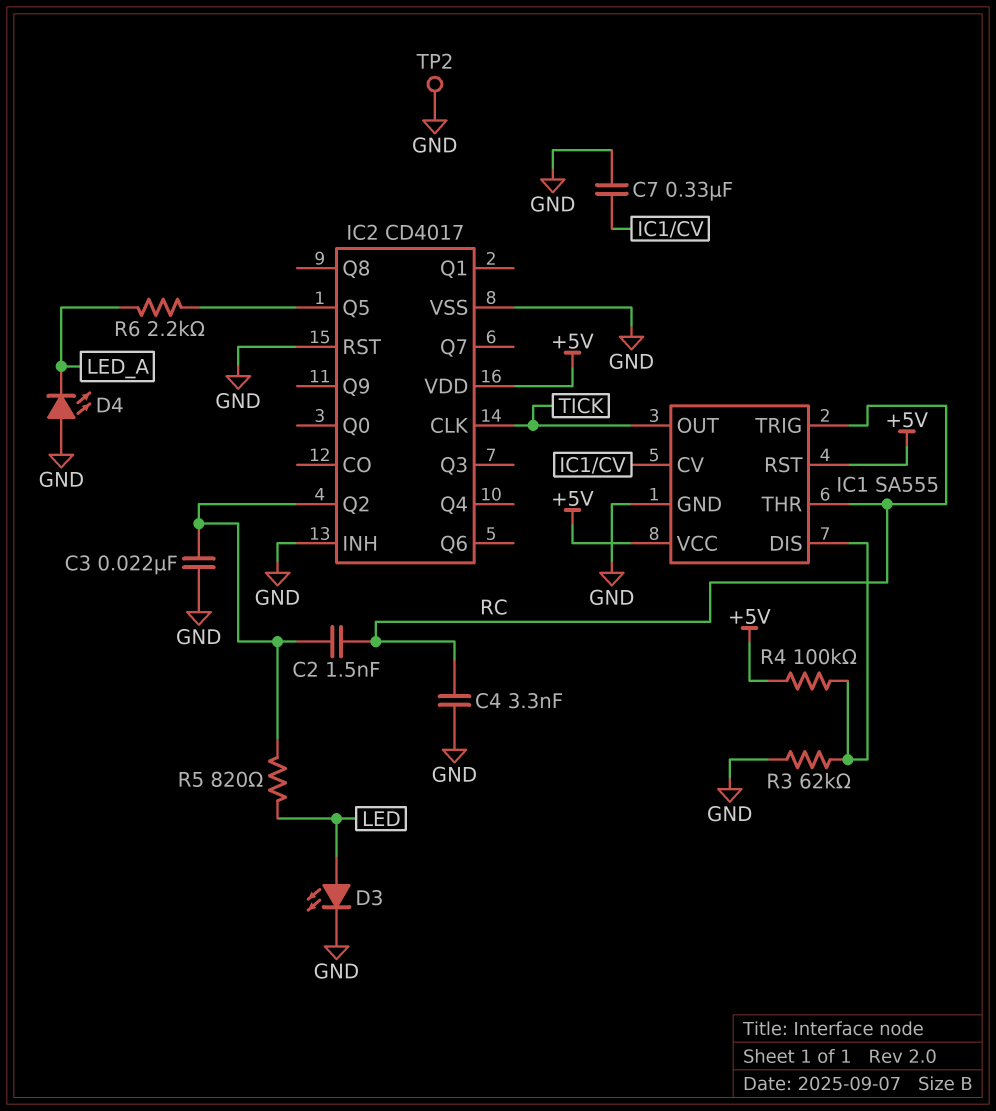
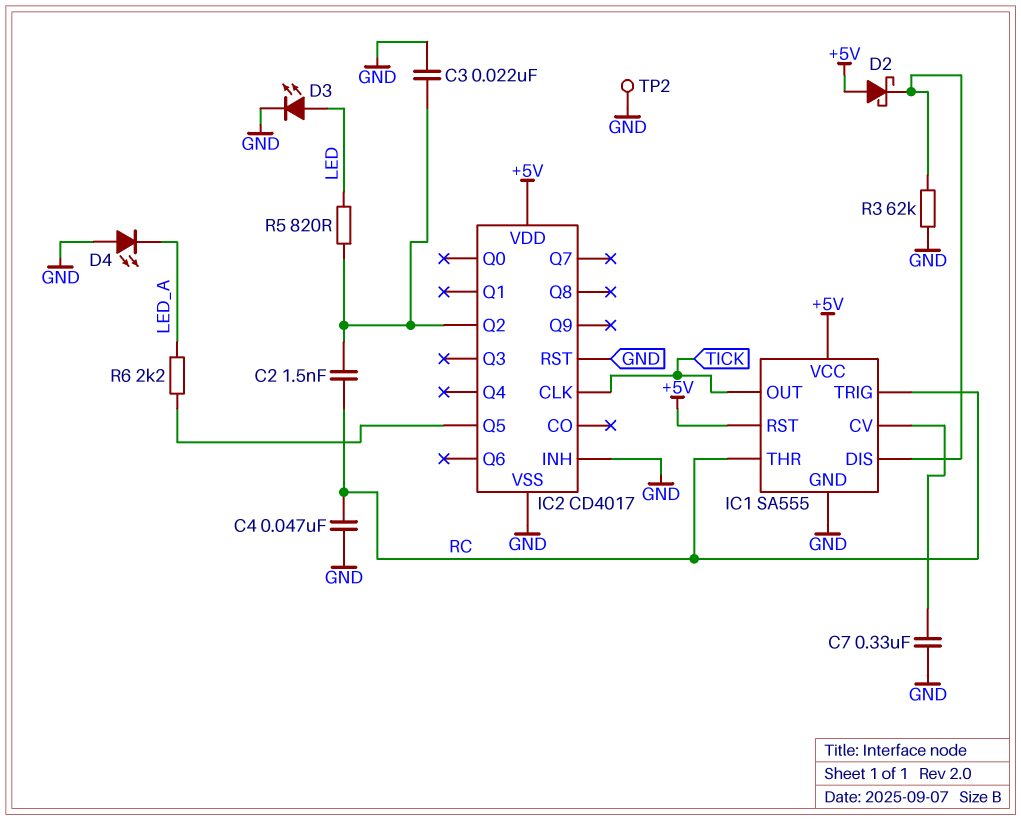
C4: 3.3nF (GND, RC) -> 47nF (GND, RC)
D2: none -> schottky (A +5V, K IC1/DIS)
R4: 100k (+5V, IC1/DIS) -> none

